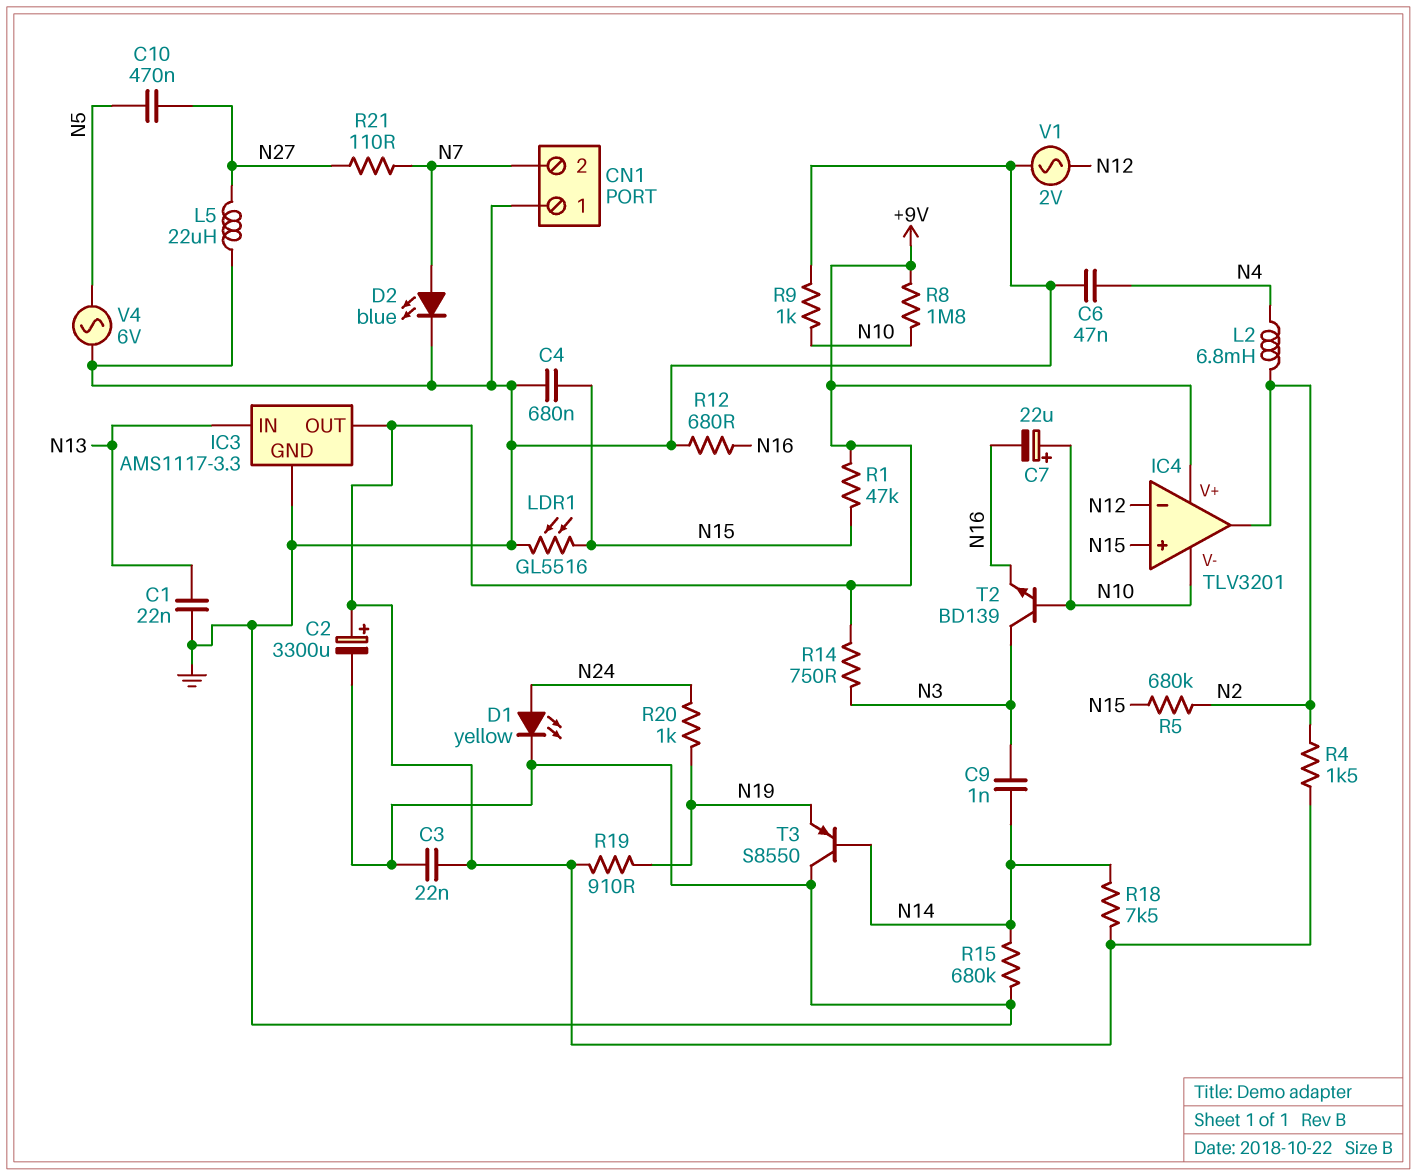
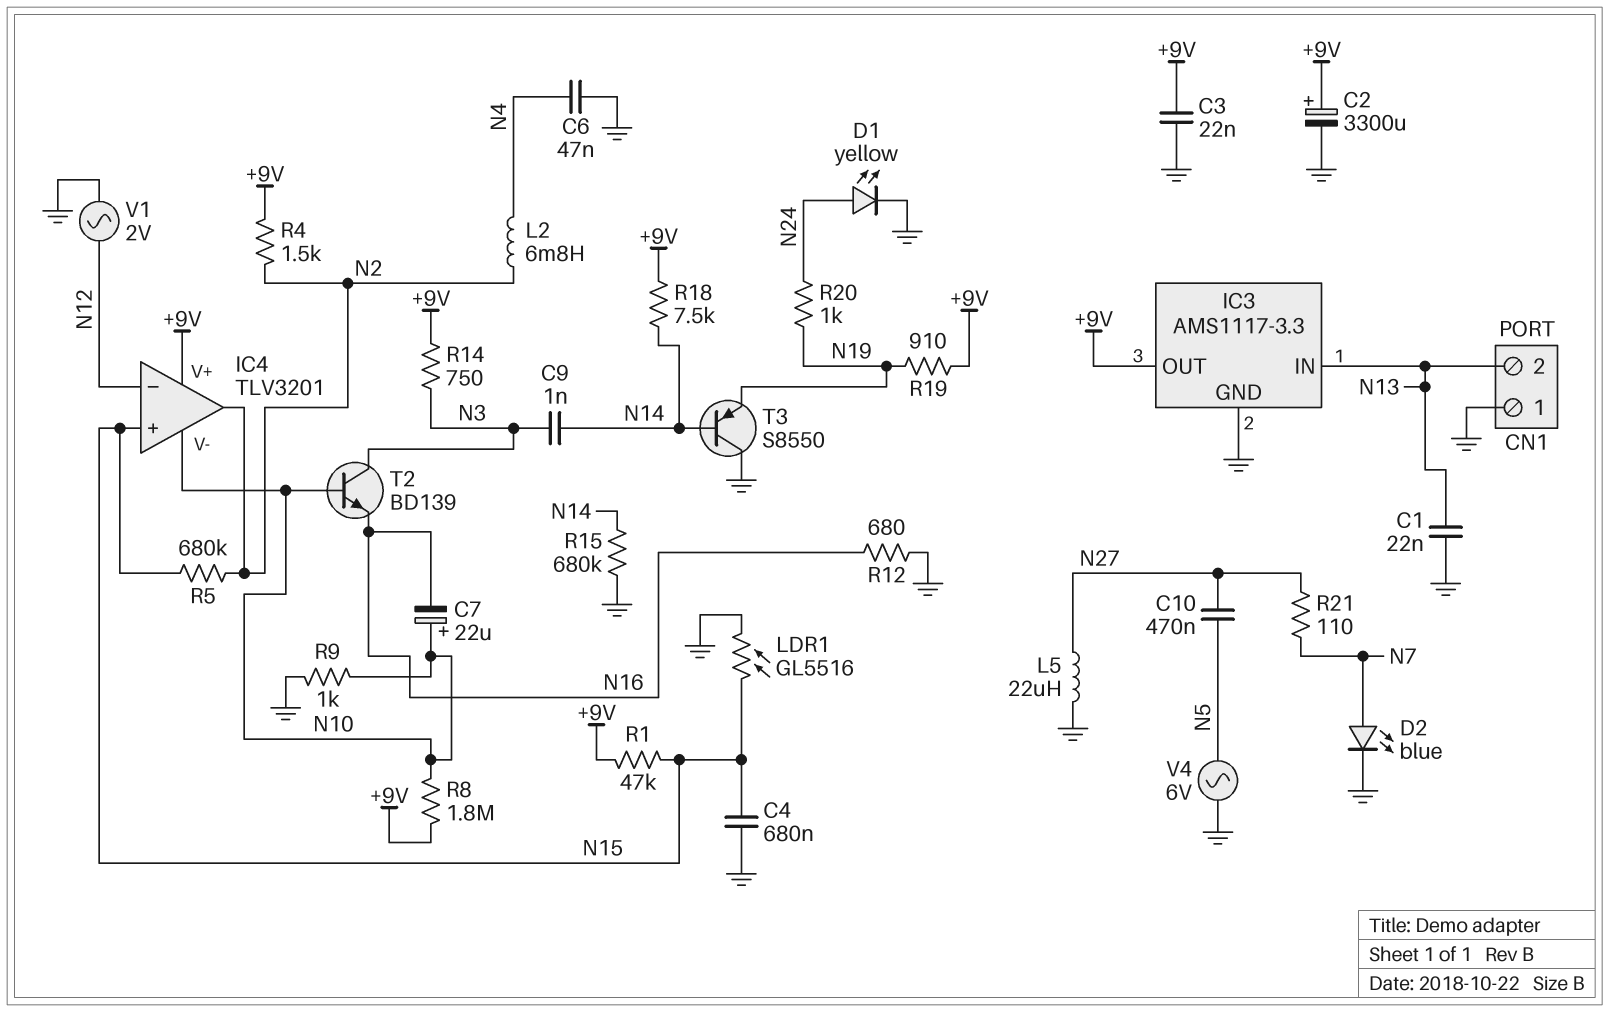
CN1 pin 2: N7 -> N13

